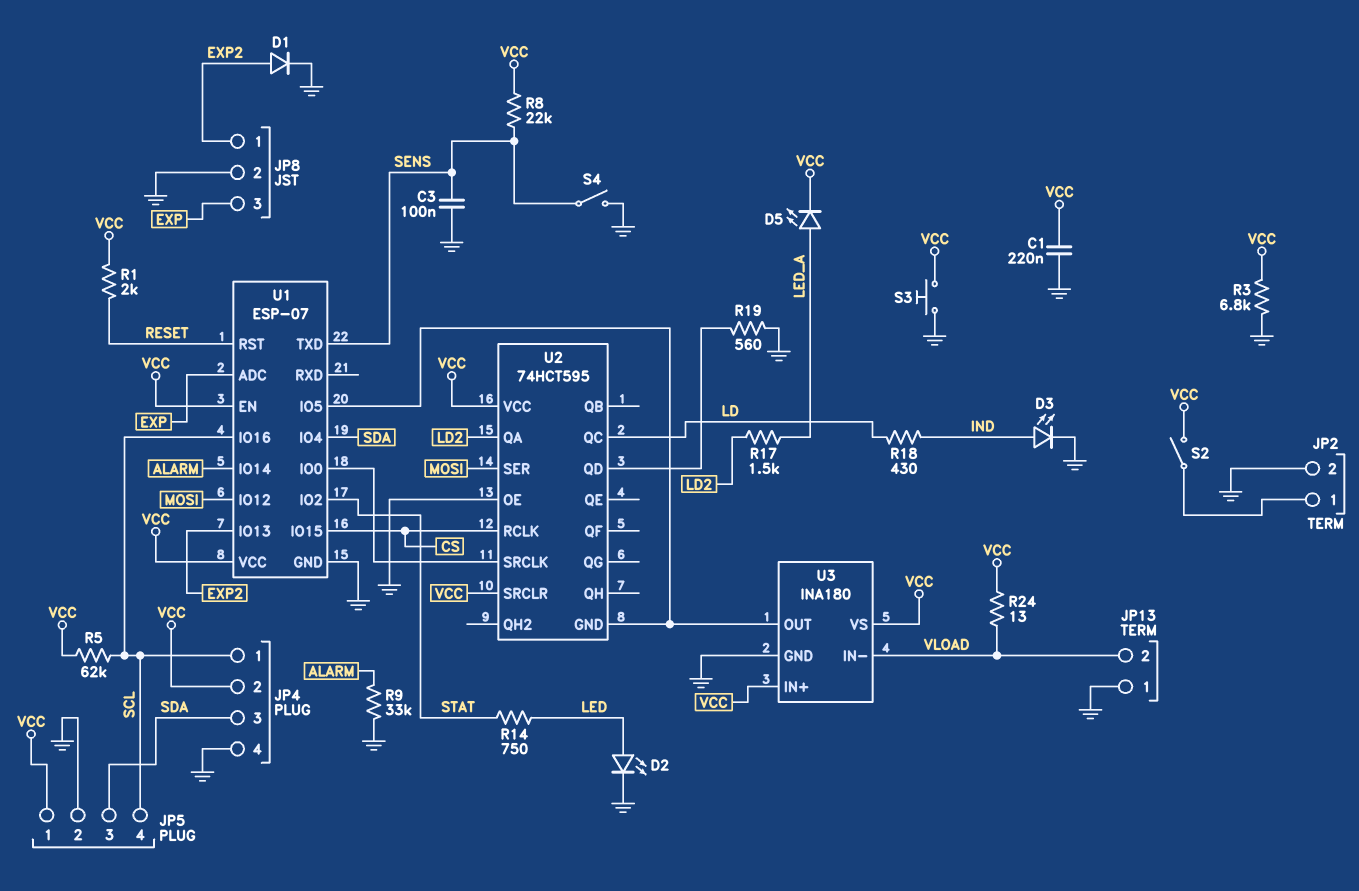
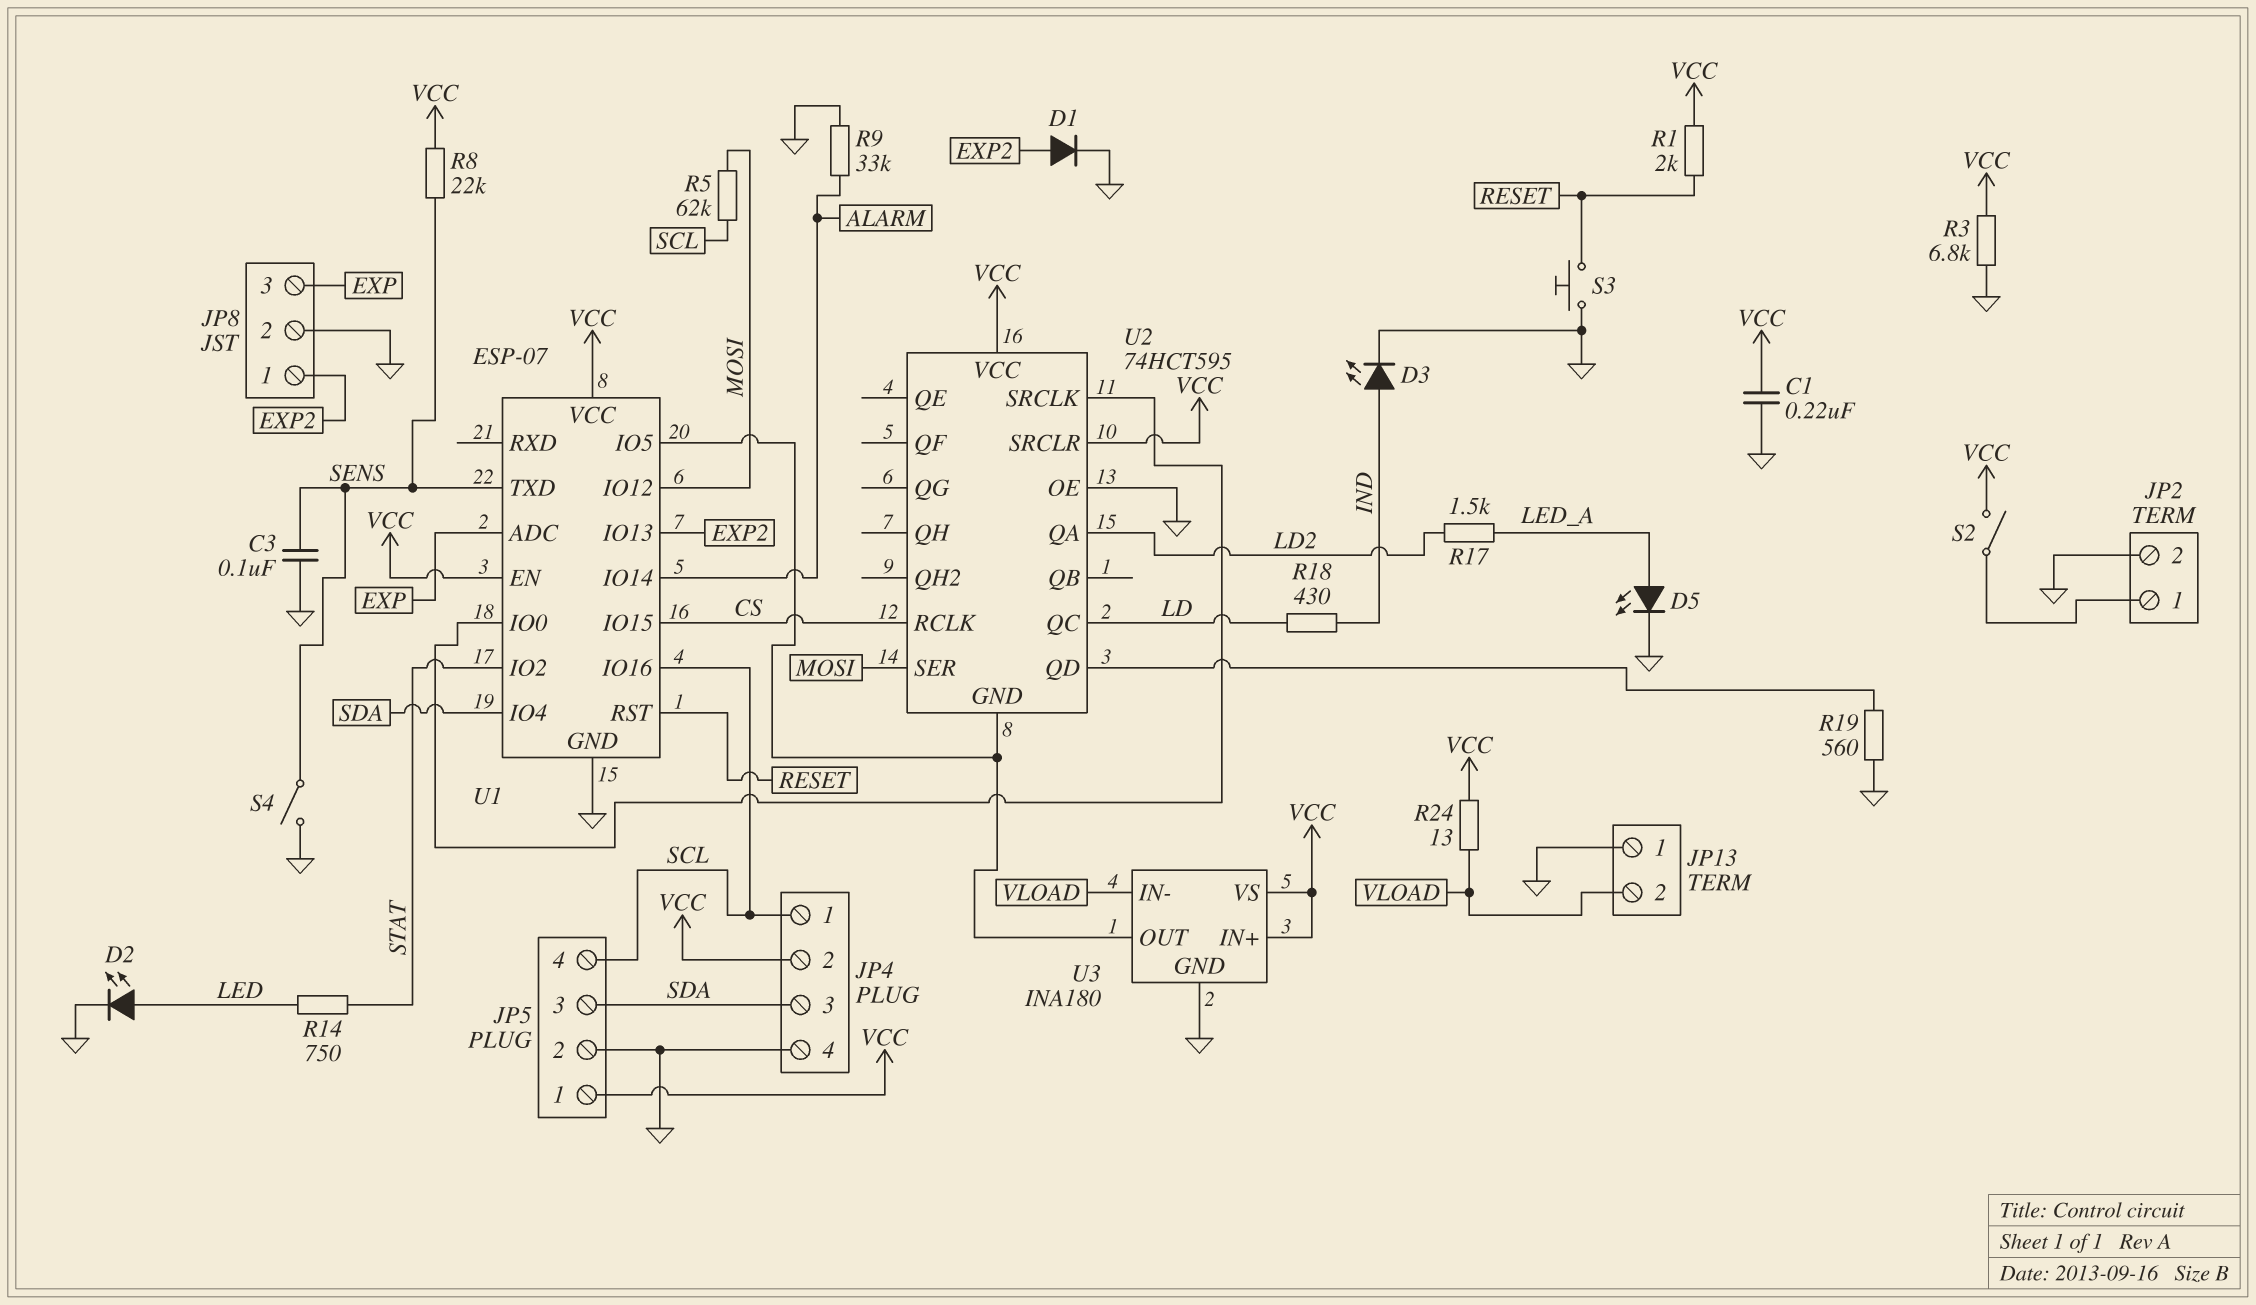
D5: LED (A LED_A, K VCC) -> LED (A LED_A, K GND)
R5: 62k (SCL, VCC) -> 62k (MOSI, SCL)
S3: button (GND, VCC) -> button (GND, RESET)

